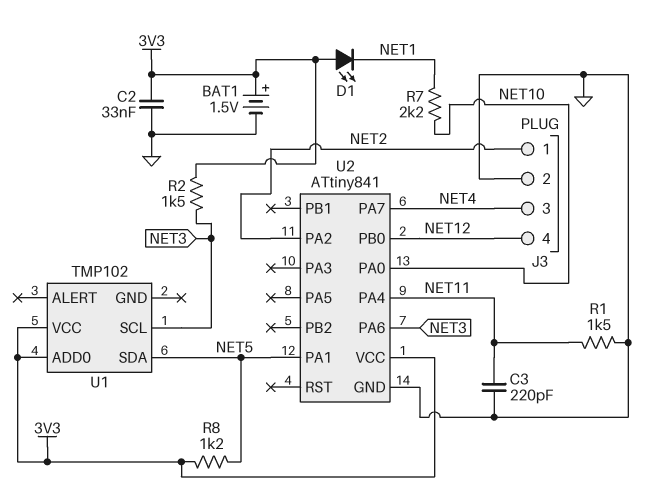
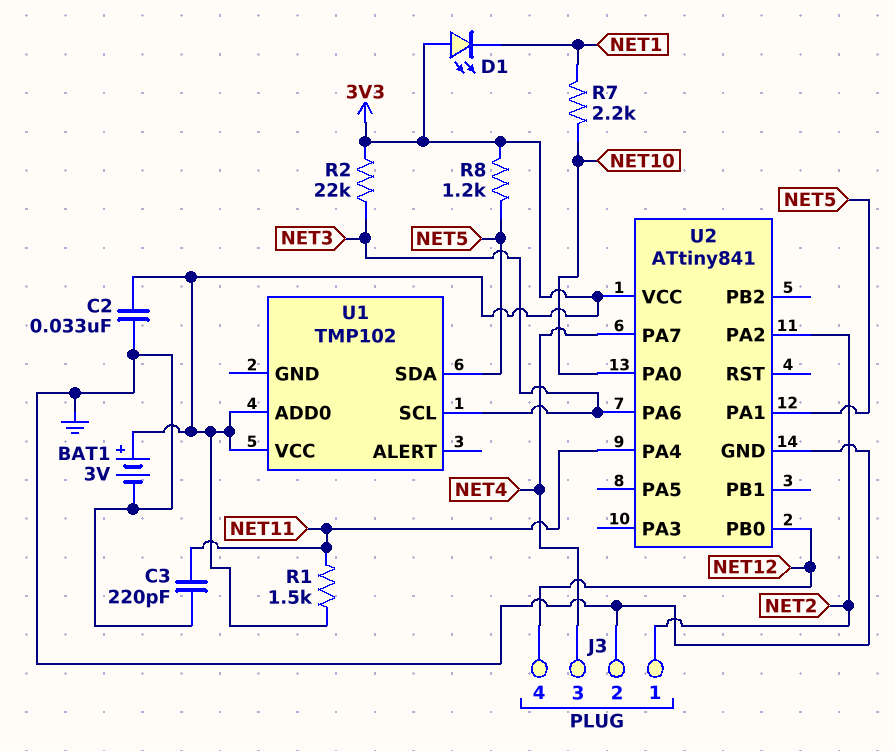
BAT1: 1.5V (plus 3V3, minus GND) -> 3V (plus 3V3, minus GND)
R1: 1.5k (GND, NET11) -> 1.5k (3V3, NET11)
R2: 1.5k (3V3, NET3) -> 22k (3V3, NET3)

